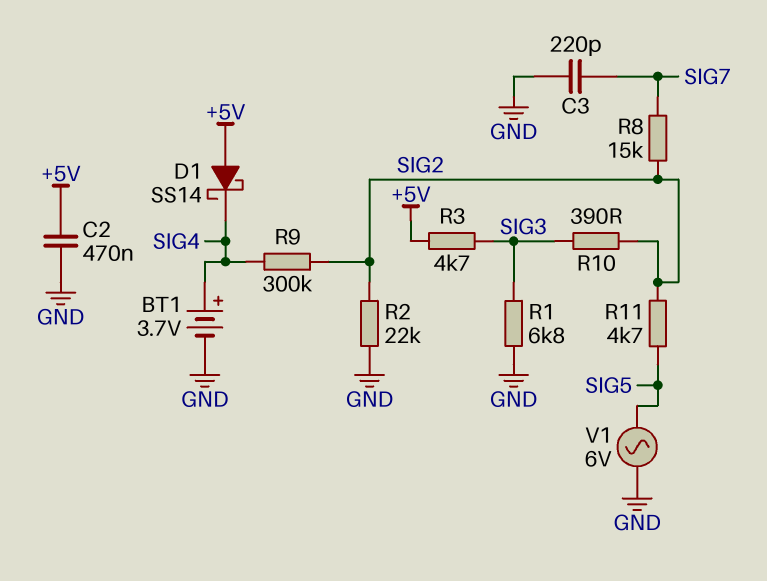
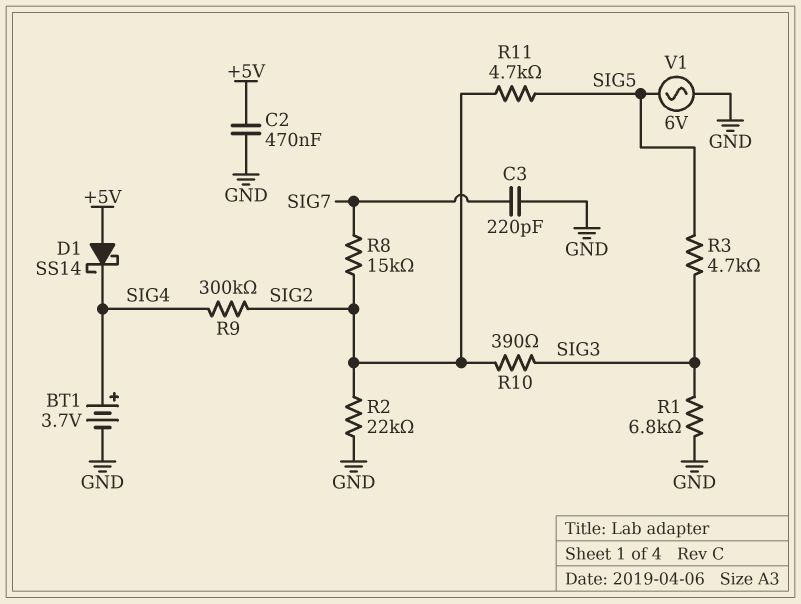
R3: 4.7k (+5V, SIG3) -> 4.7k (SIG3, SIG5)

